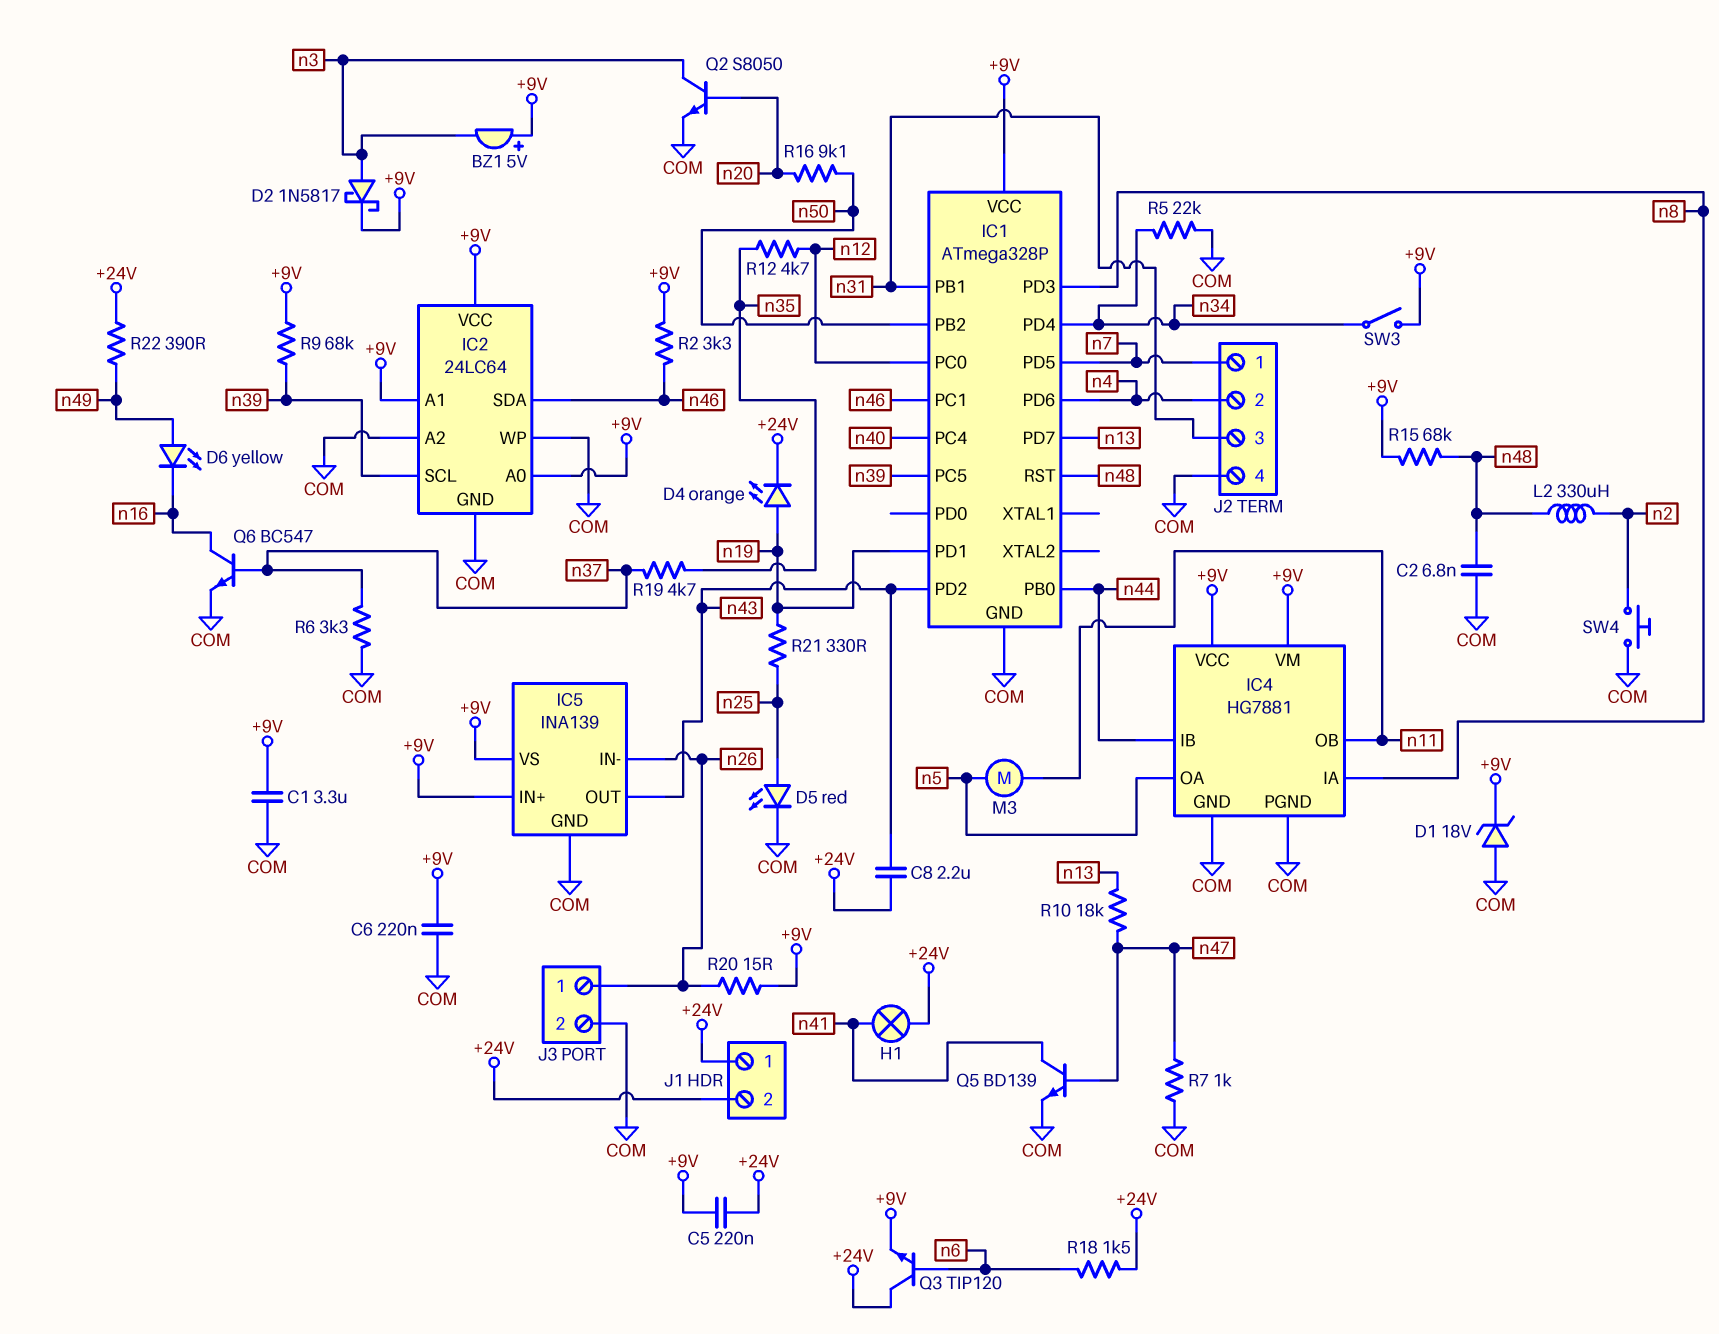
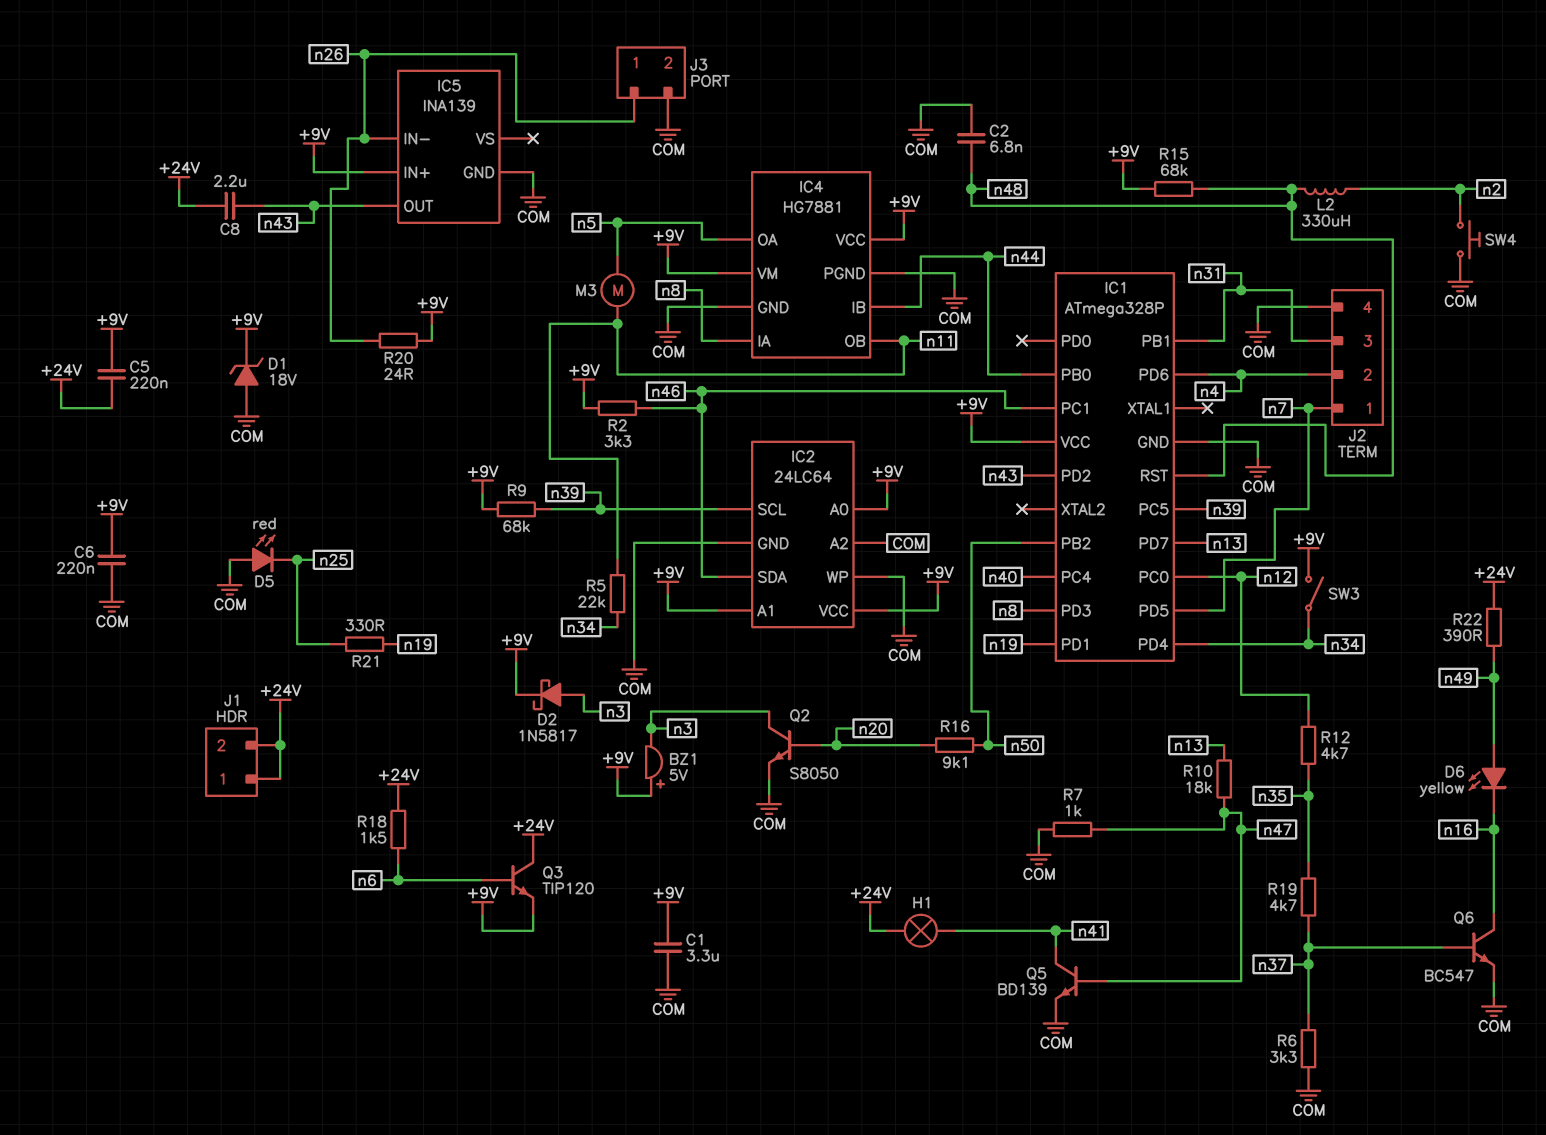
D4: LED orange (A n19, K +24V) -> none
D5: LED red (A n25, K COM) -> LED red (A COM, K n25)
IC5 pin VS: +9V -> none
R5: 22k (COM, n34) -> 22k (n11, n34)
R20: 15 (+9V, n26) -> 24 (+9V, n26)

